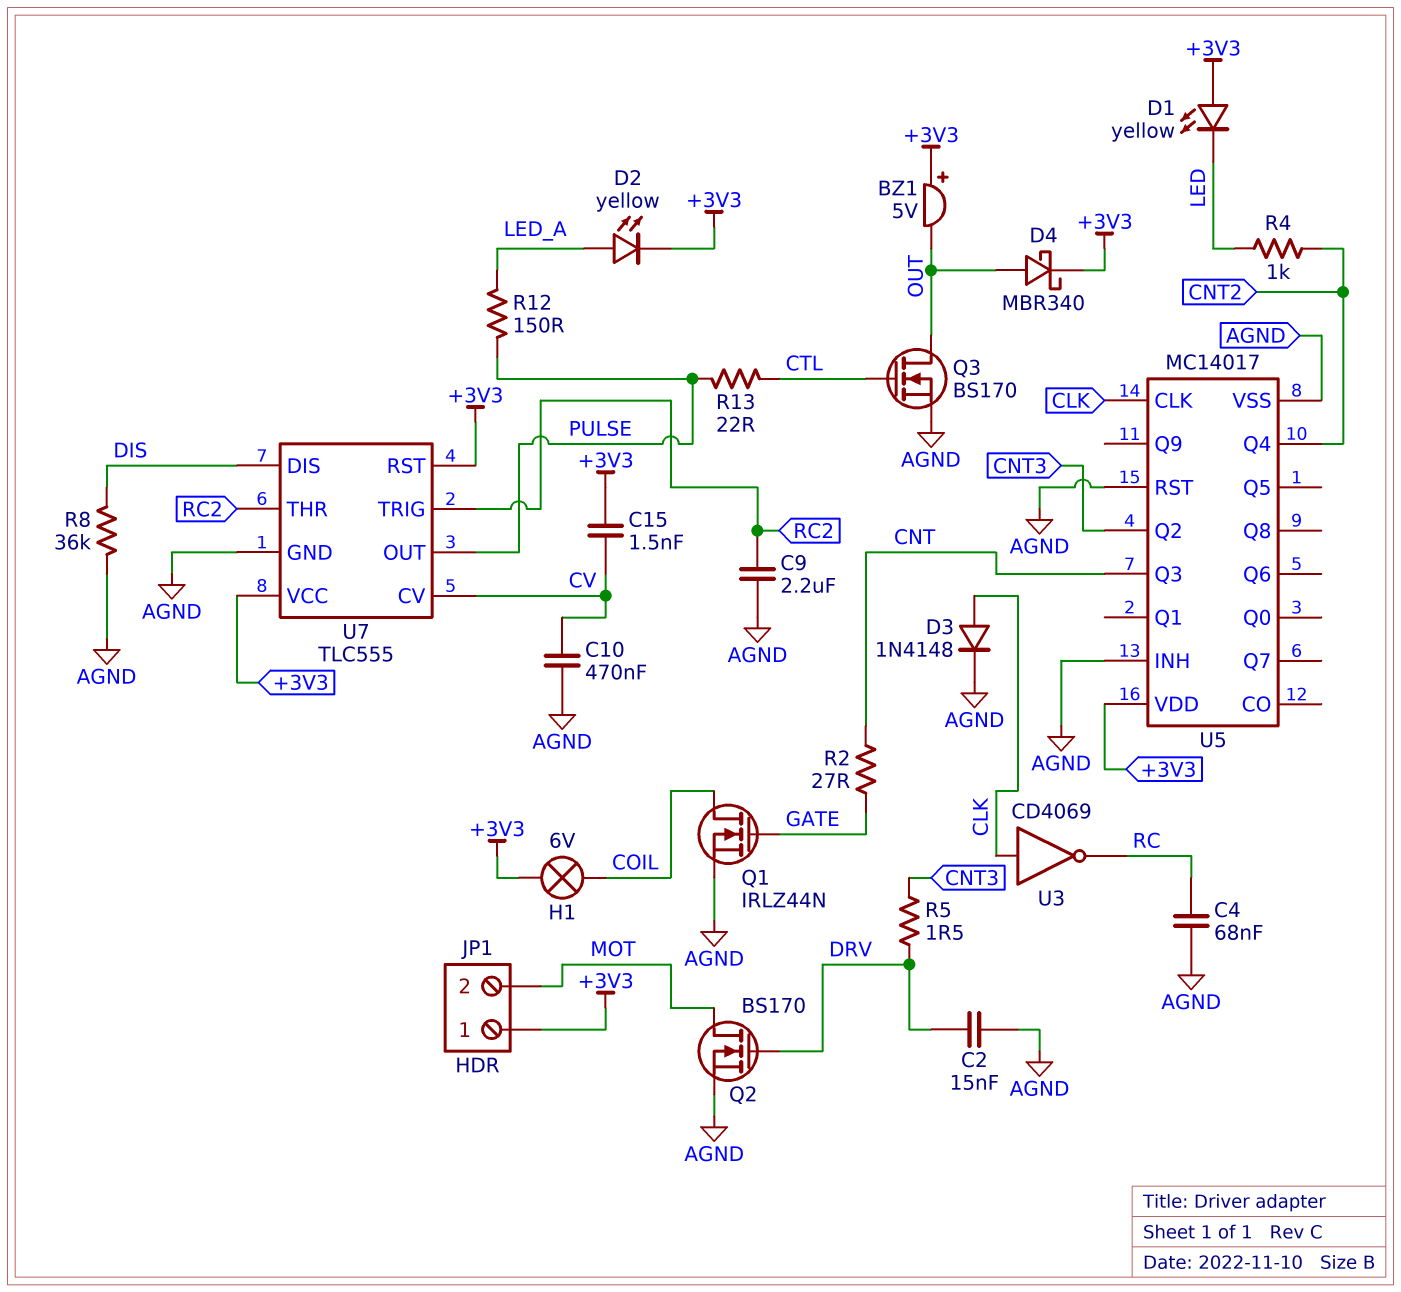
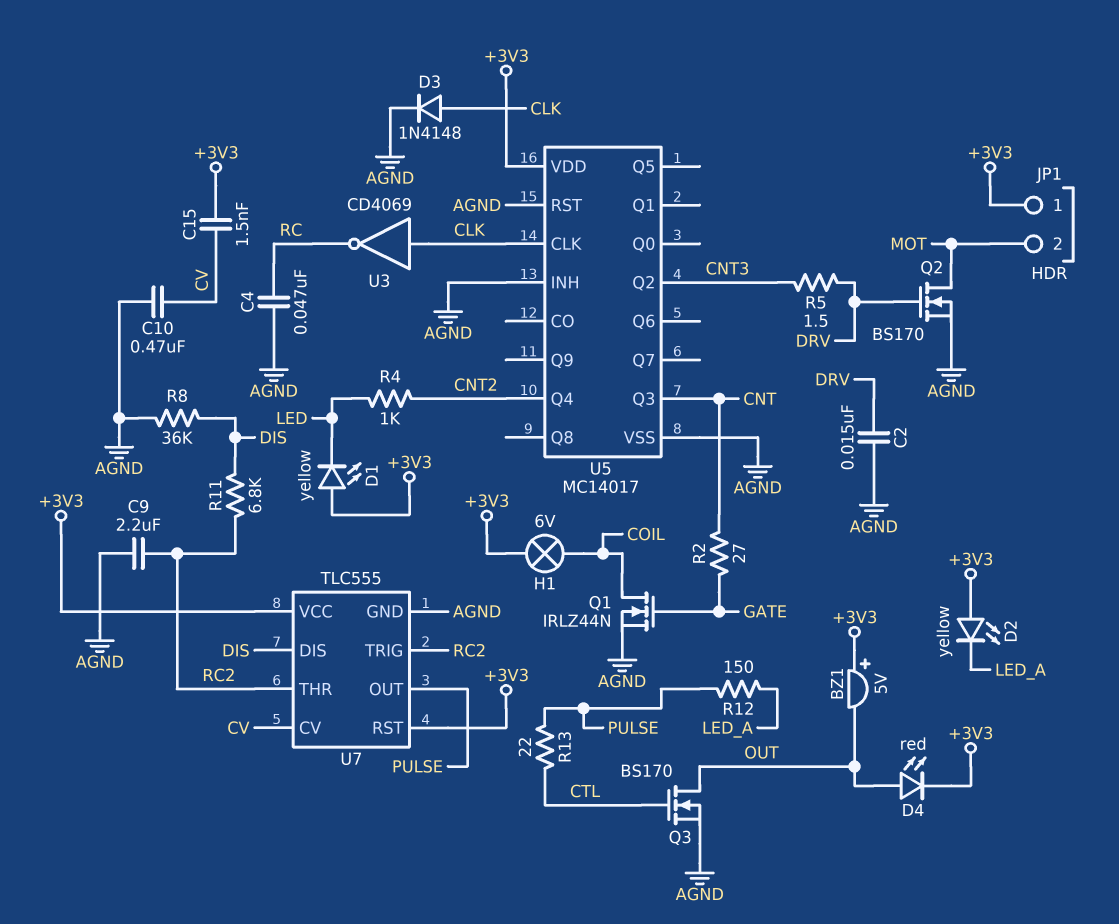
C4: 68nF (AGND, RC) -> 47nF (AGND, RC)
D2: LED yellow (A LED_A, K +3V3) -> LED yellow (A +3V3, K LED_A)
D4: schottky MBR340 (A OUT, K +3V3) -> LED red (A OUT, K +3V3)
R11: none -> 6.8k (DIS, RC2)

